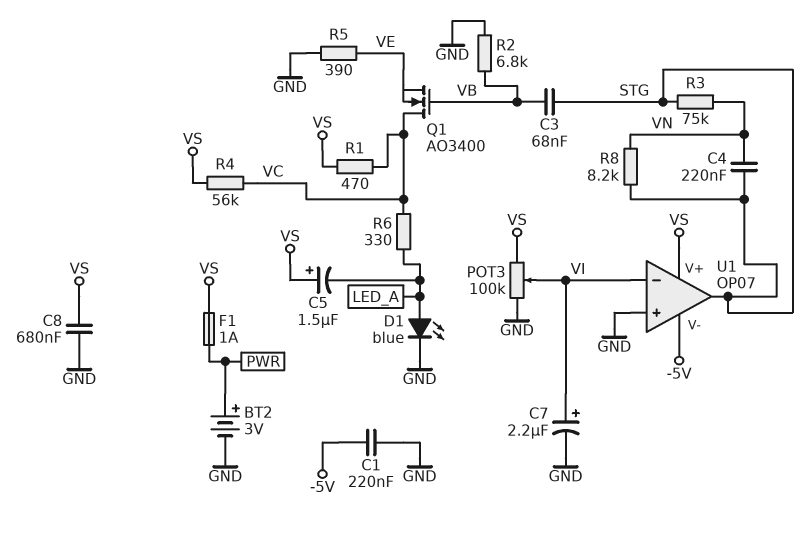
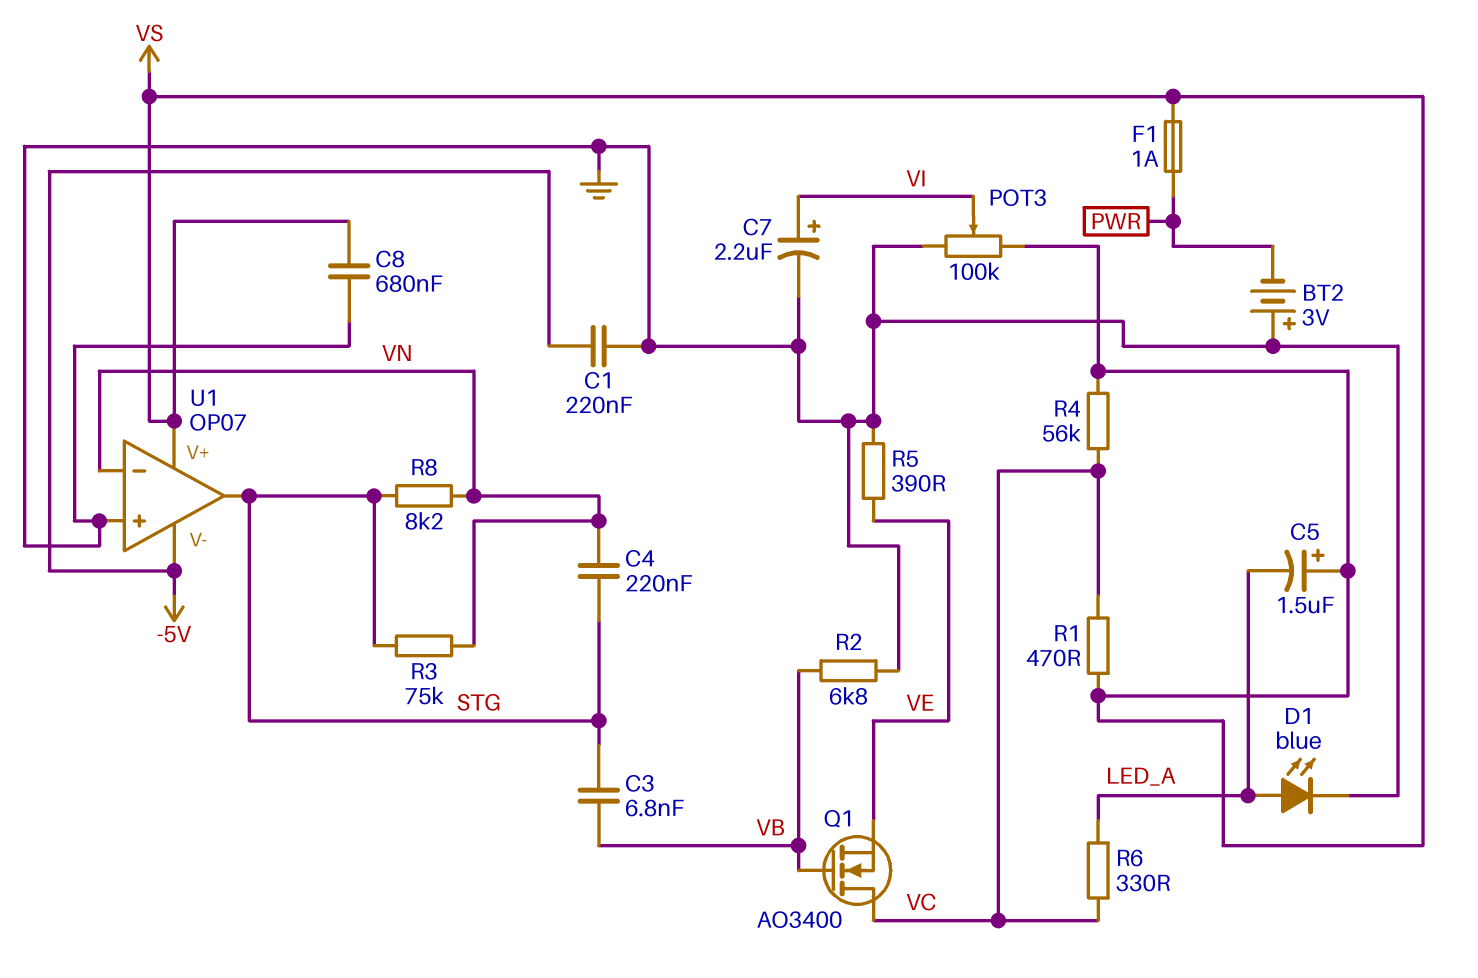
BT2: 3V (plus PWR, minus GND) -> 3V (plus GND, minus PWR)
C3: 68nF (STG, VB) -> 6.8nF (STG, VB)
U1 pin in-: VI -> VN

